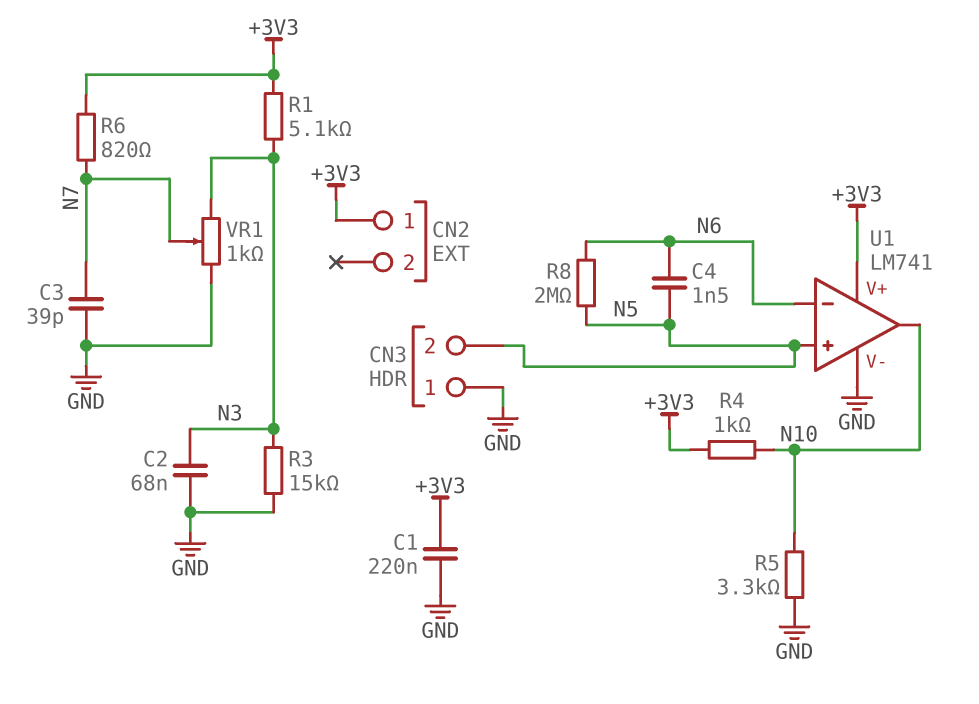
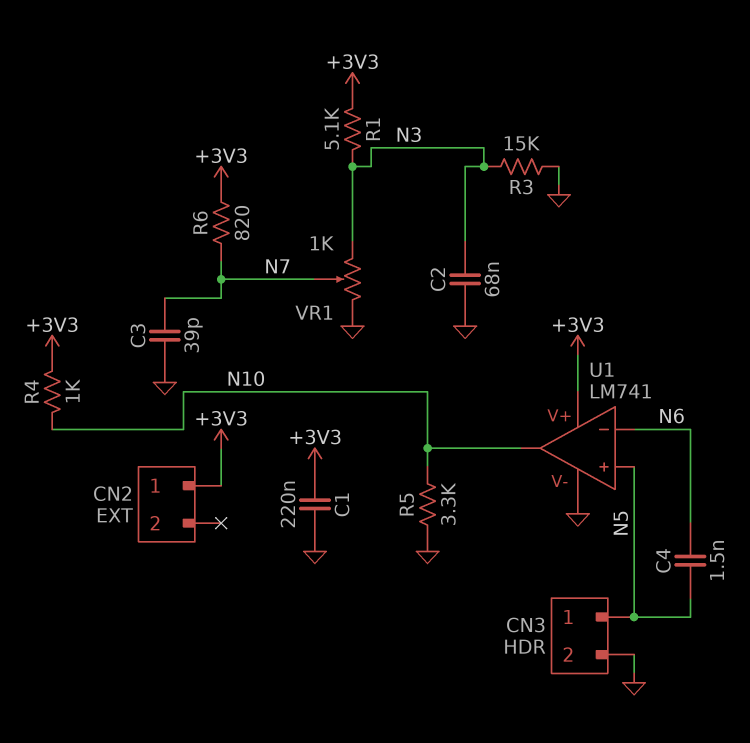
CN3 pin 1: GND -> N5
CN3 pin 2: N5 -> GND
R8: 2M (N5, N6) -> none

